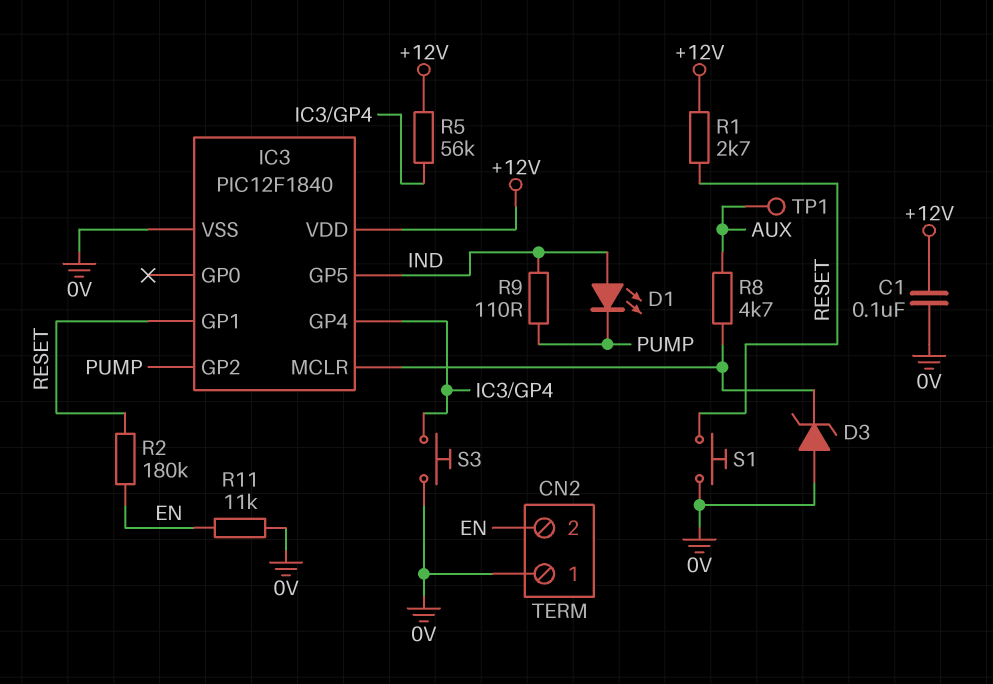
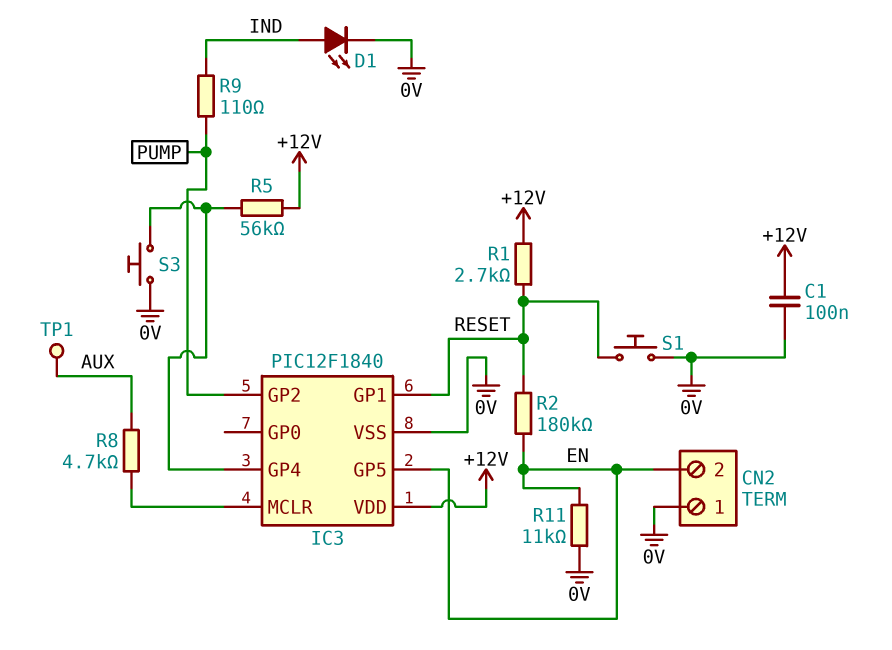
D1: LED (A IND, K PUMP) -> LED (A IND, K 0V)
D3: zener (A 0V, K IC3/MCLR) -> none
IC3 pin GP5: IND -> EN

